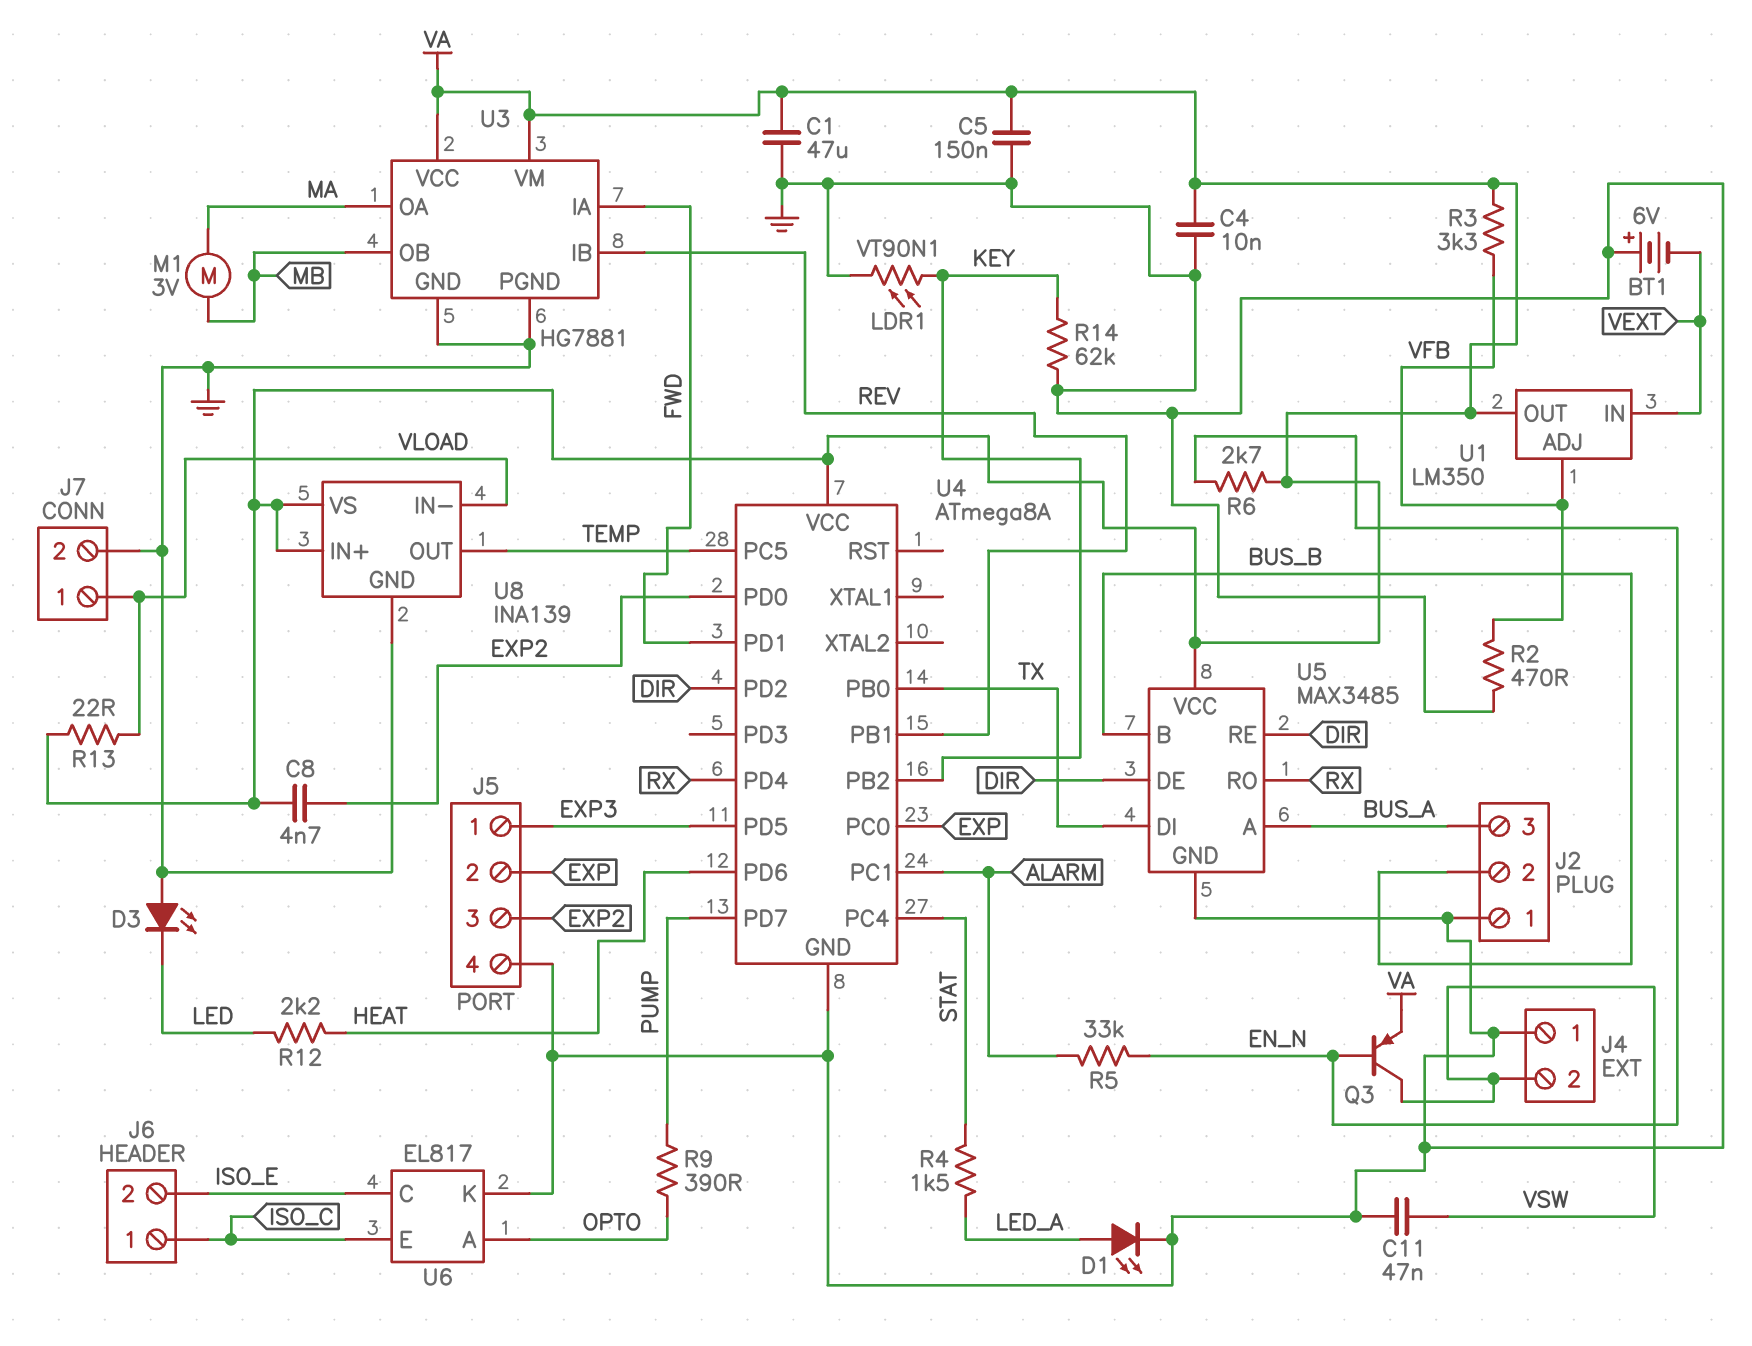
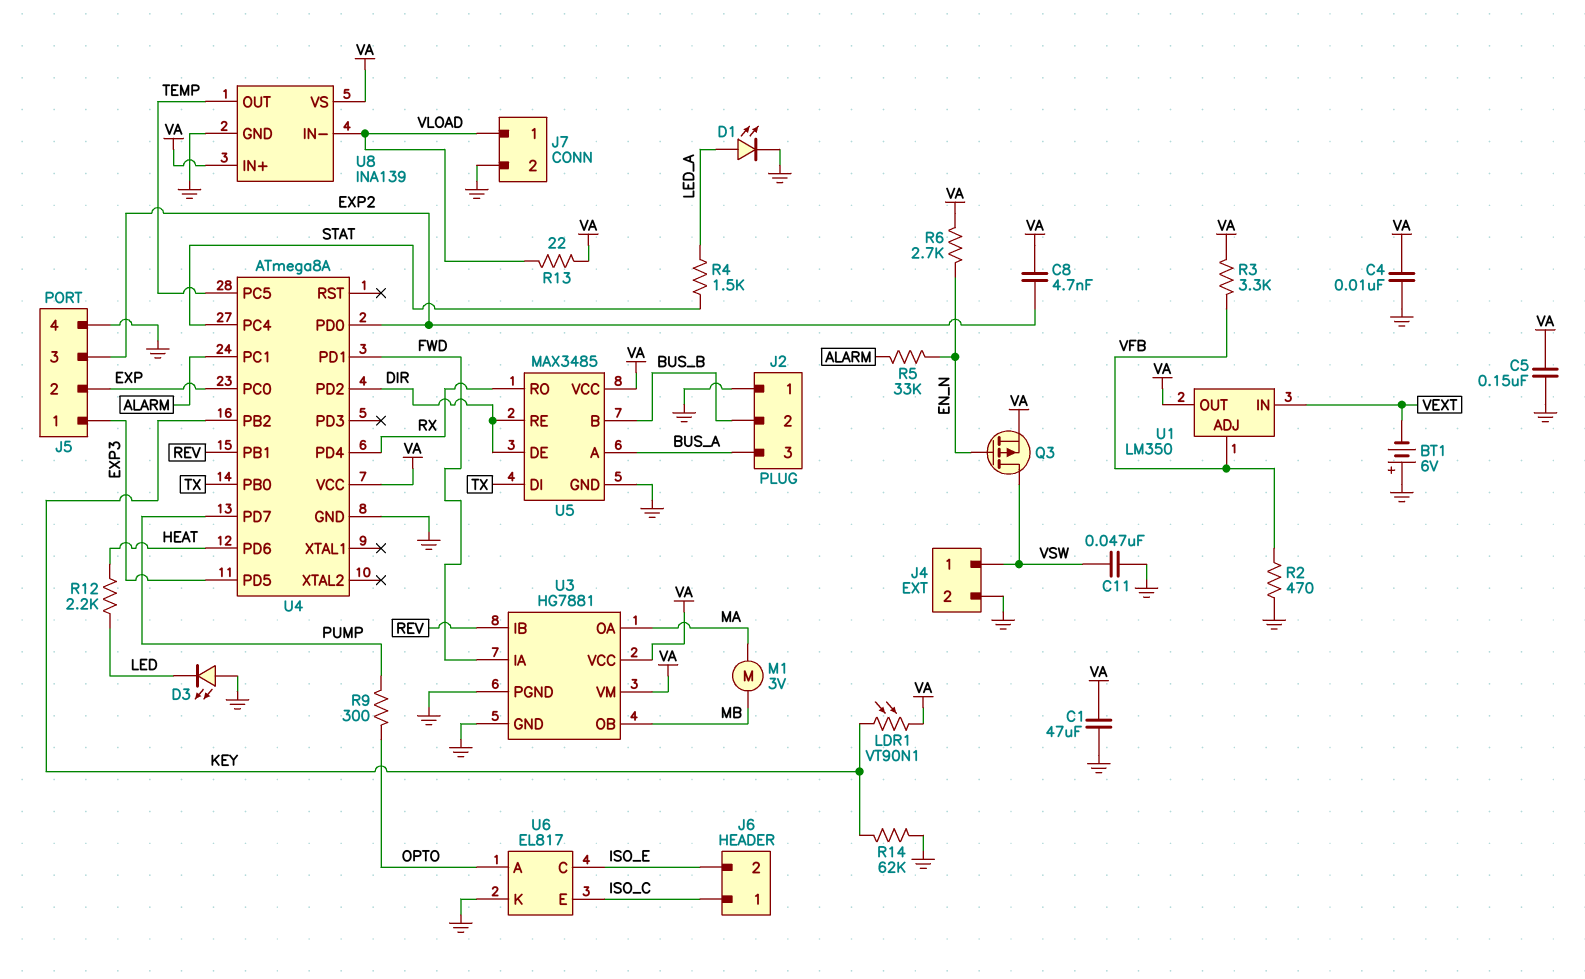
J4 pin 1: GND -> VSW
J4 pin 2: VSW -> GND
LDR1: VT90N1 (GND, KEY) -> VT90N1 (KEY, VA)
Q3: PNP (B EN_N, C VSW, E VA) -> PMOS (G EN_N, D VSW, S VA)
R9: 390 (OPTO, PUMP) -> 300 (OPTO, PUMP)

